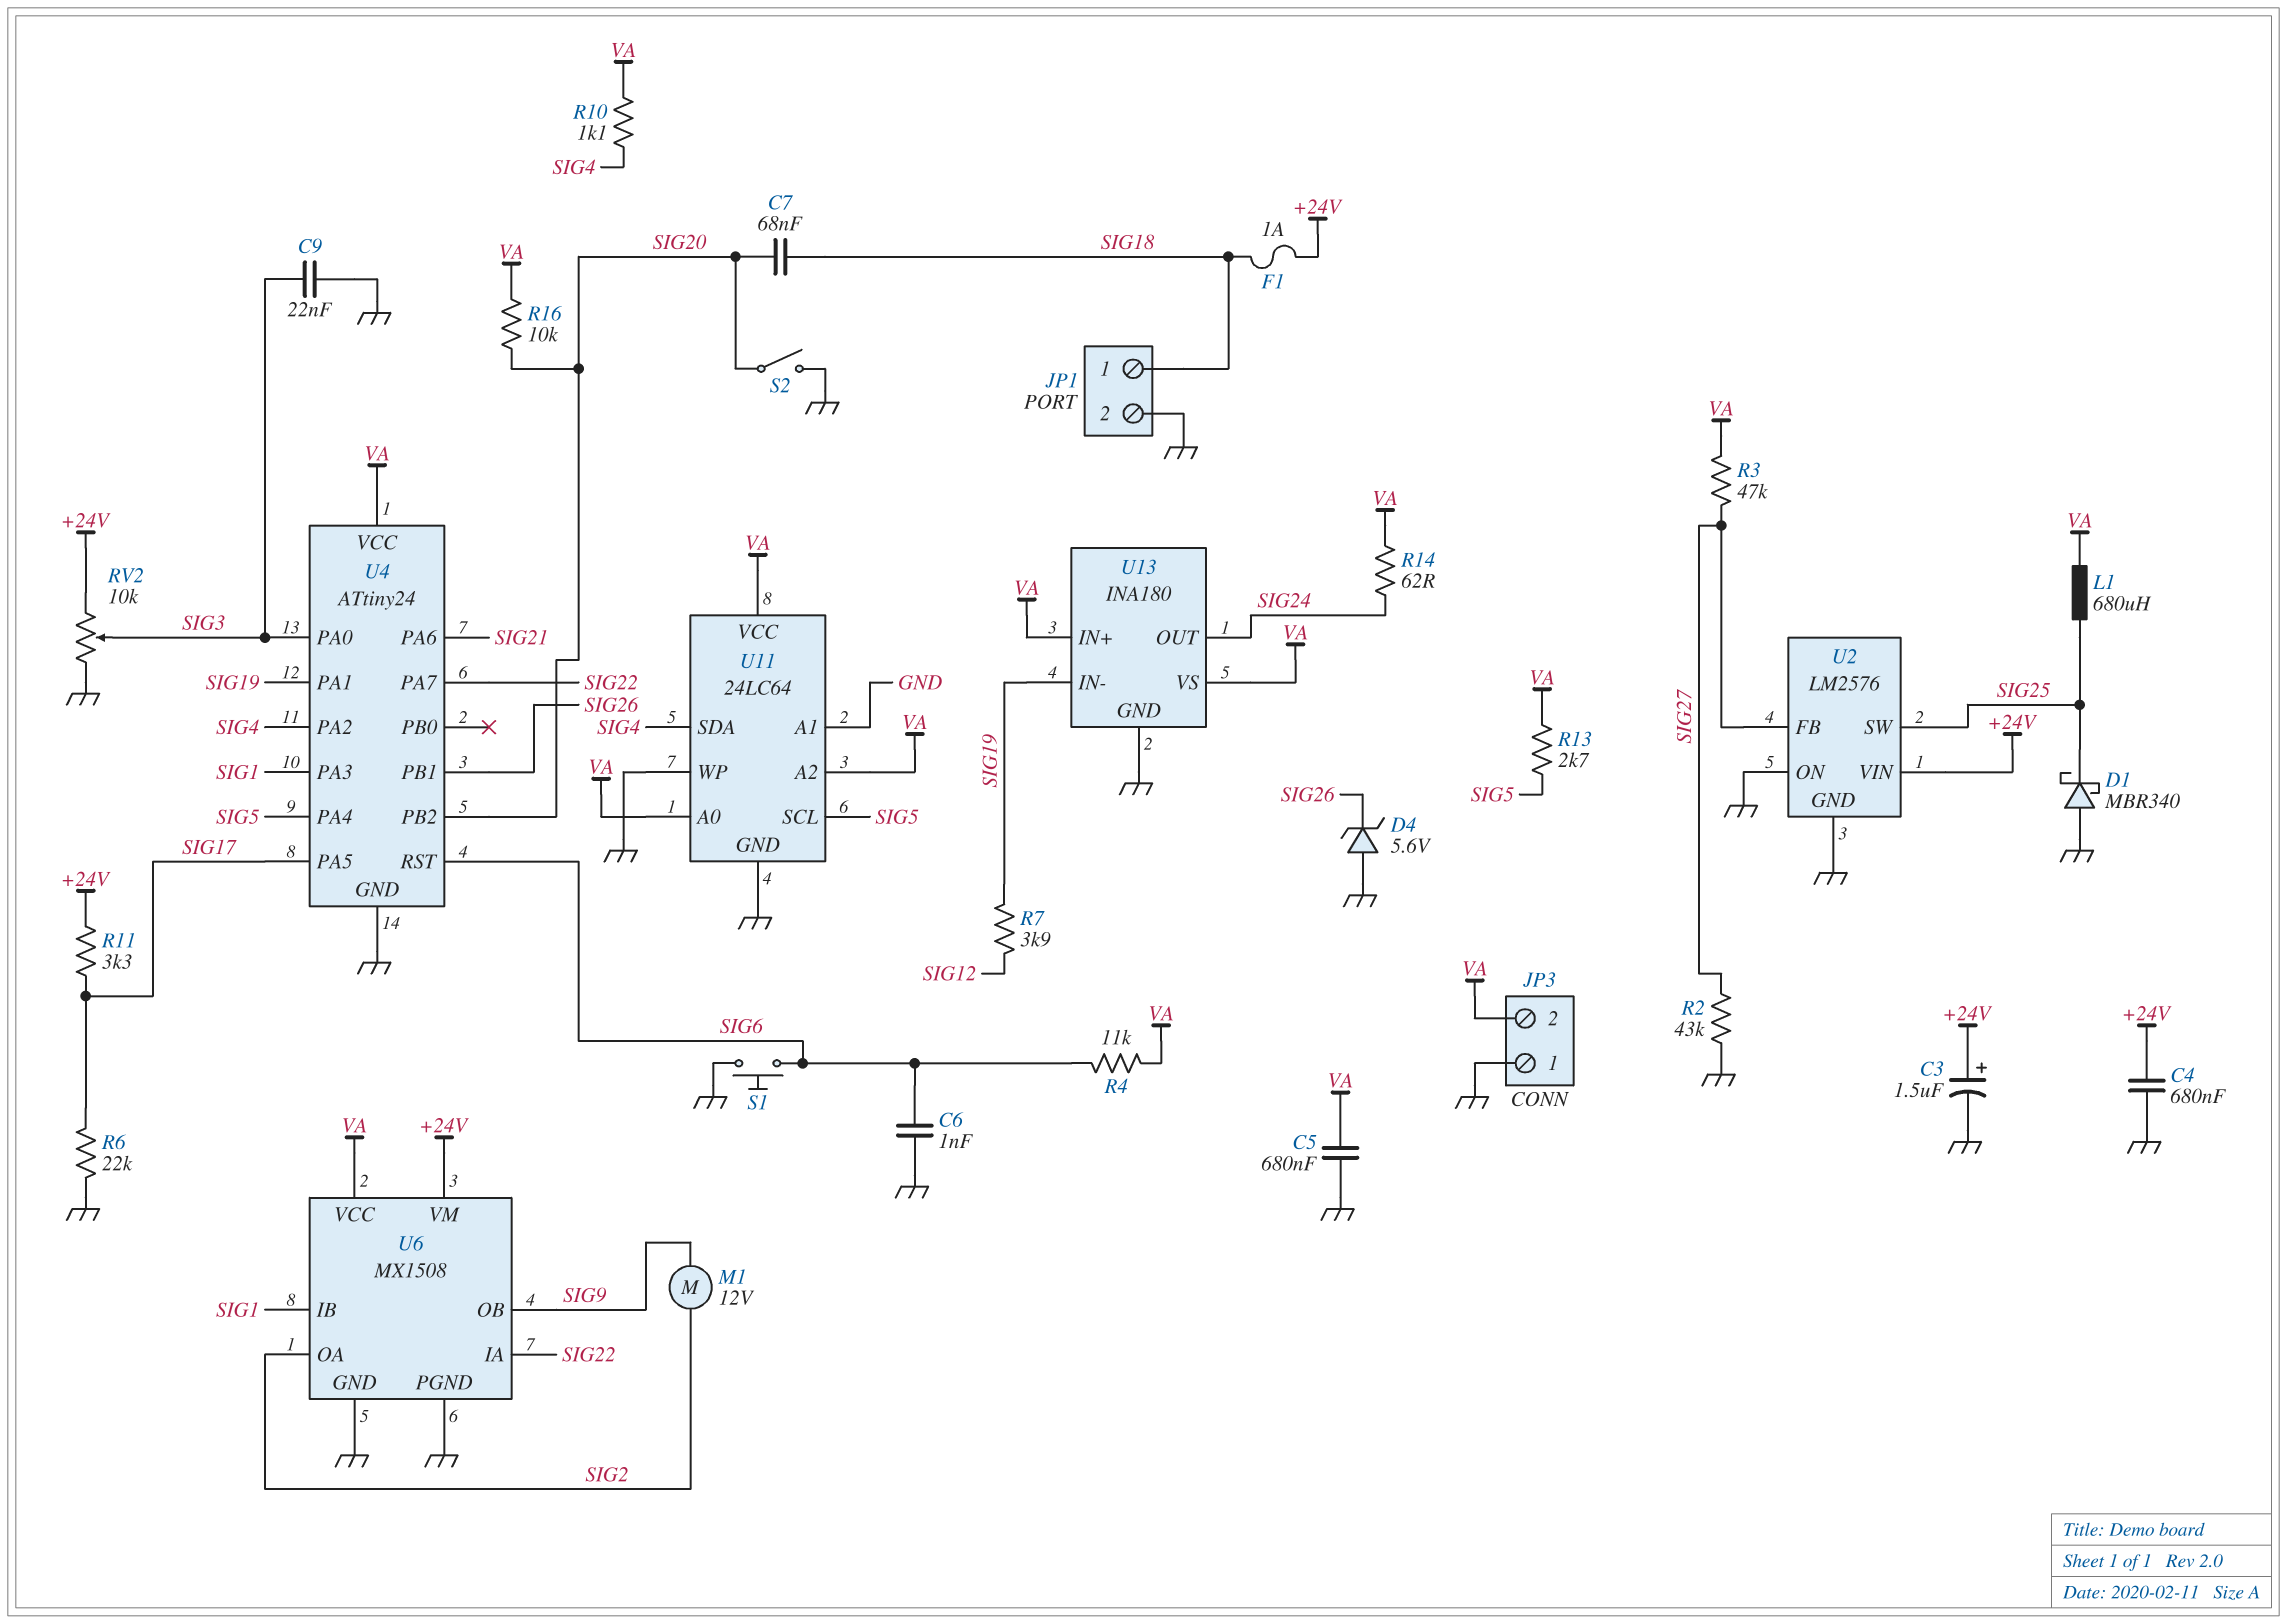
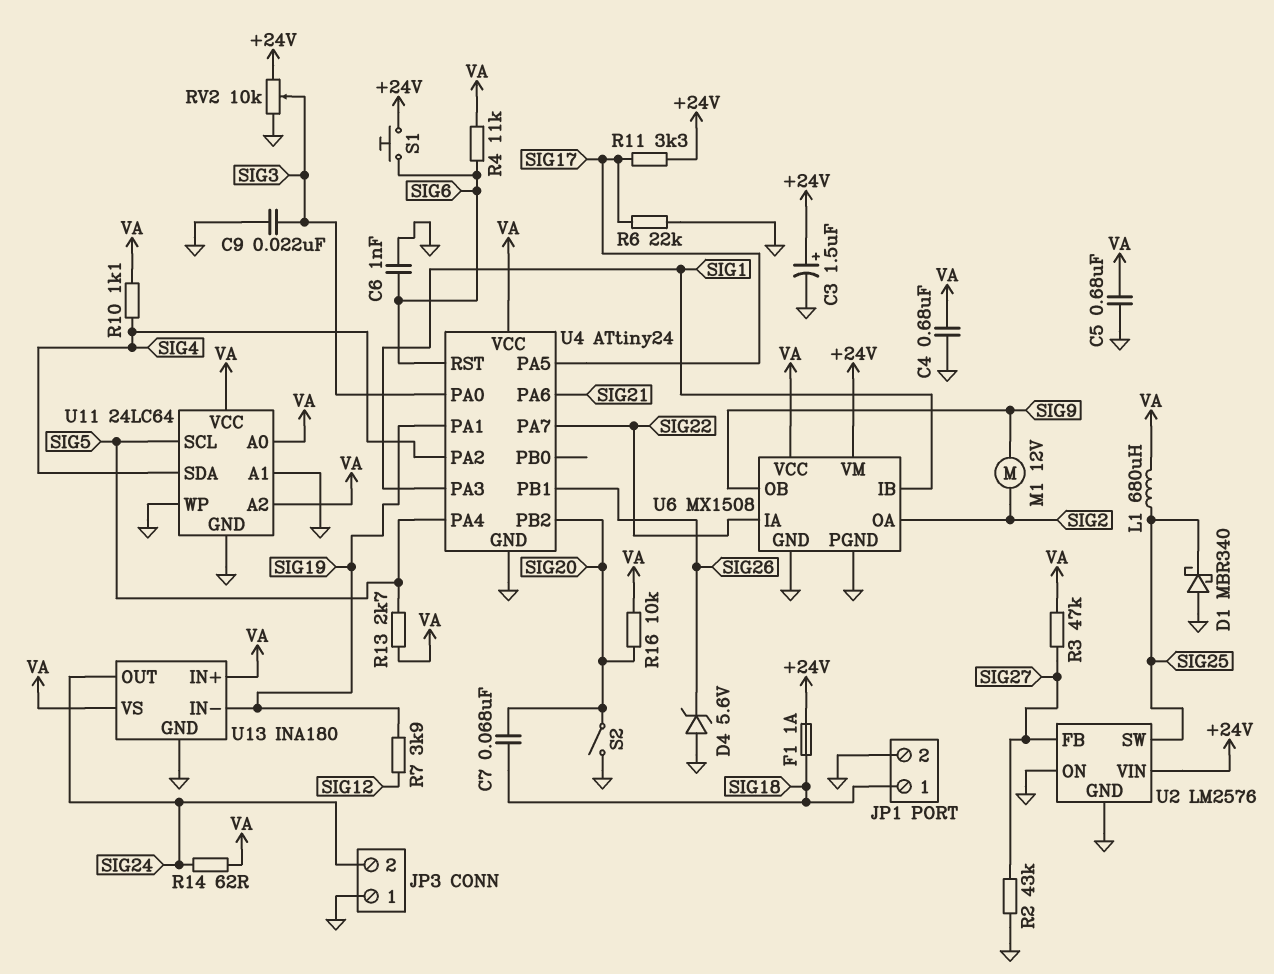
C4: 680nF (+24V, GND) -> 680nF (GND, VA)
JP3 pin 2: VA -> SIG24
S1: button (GND, SIG6) -> button (+24V, SIG6)

